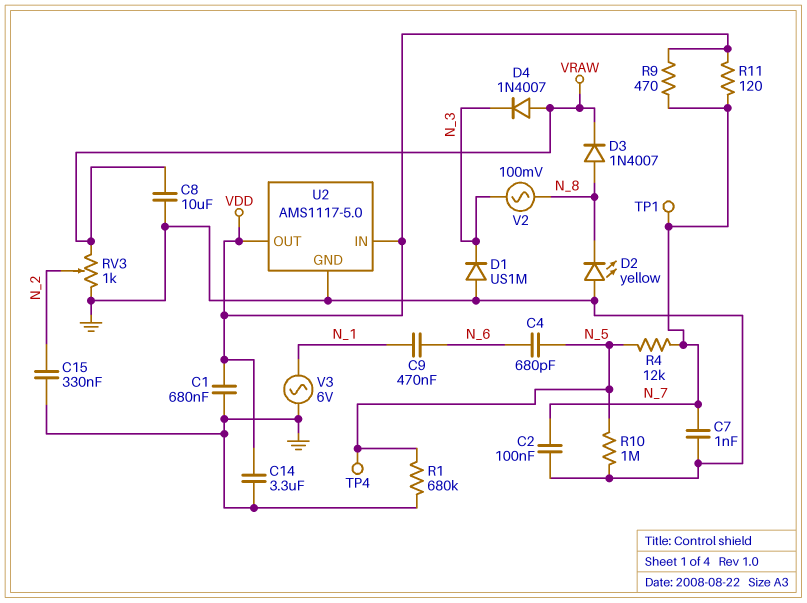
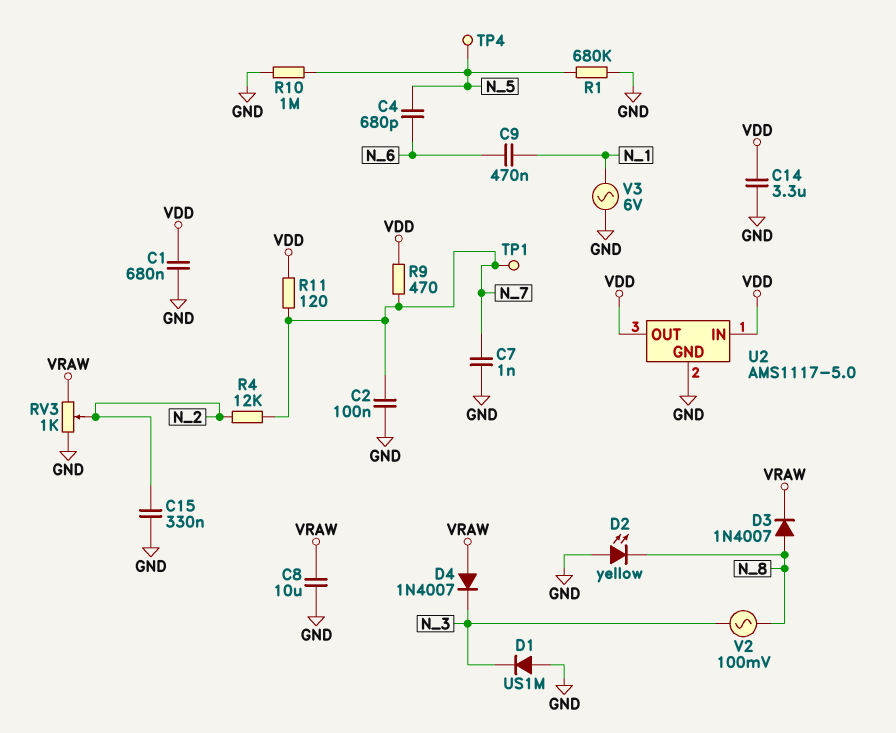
R4: 12k (N_5, N_7) -> 12k (N_2, N_7)

